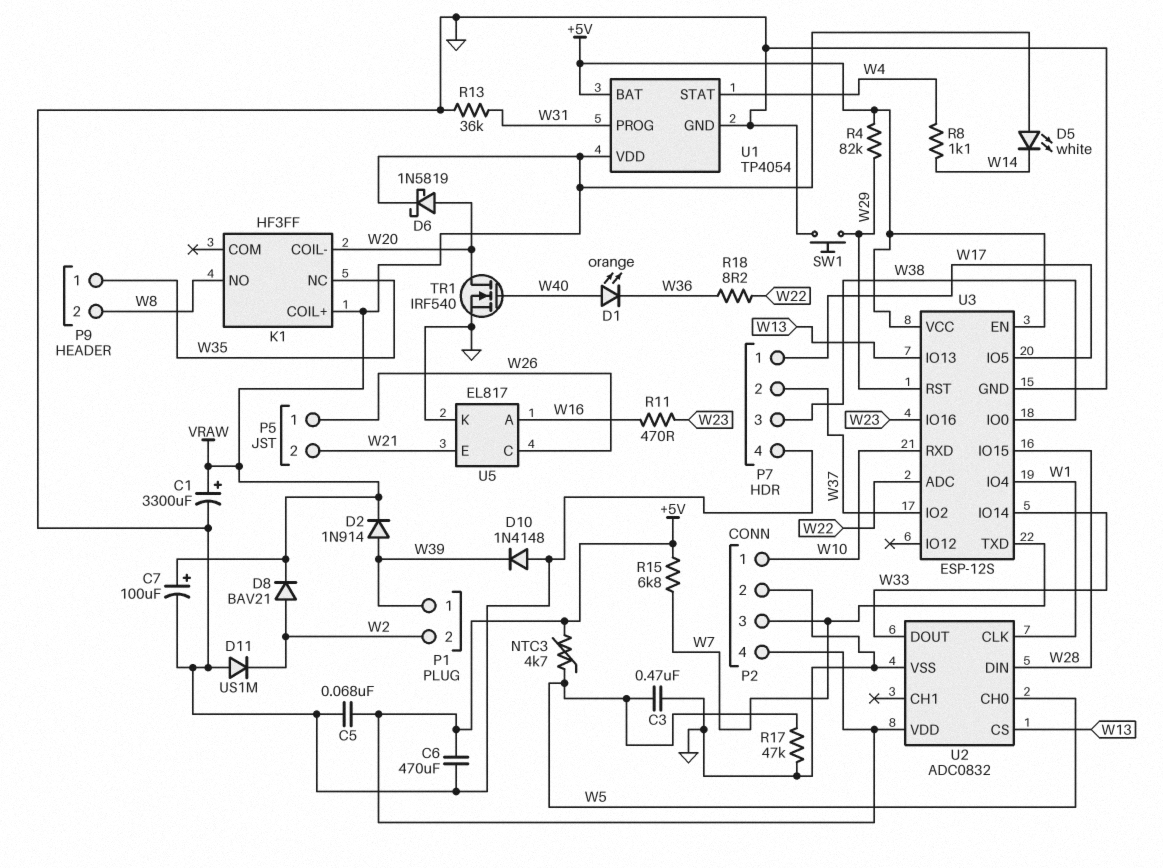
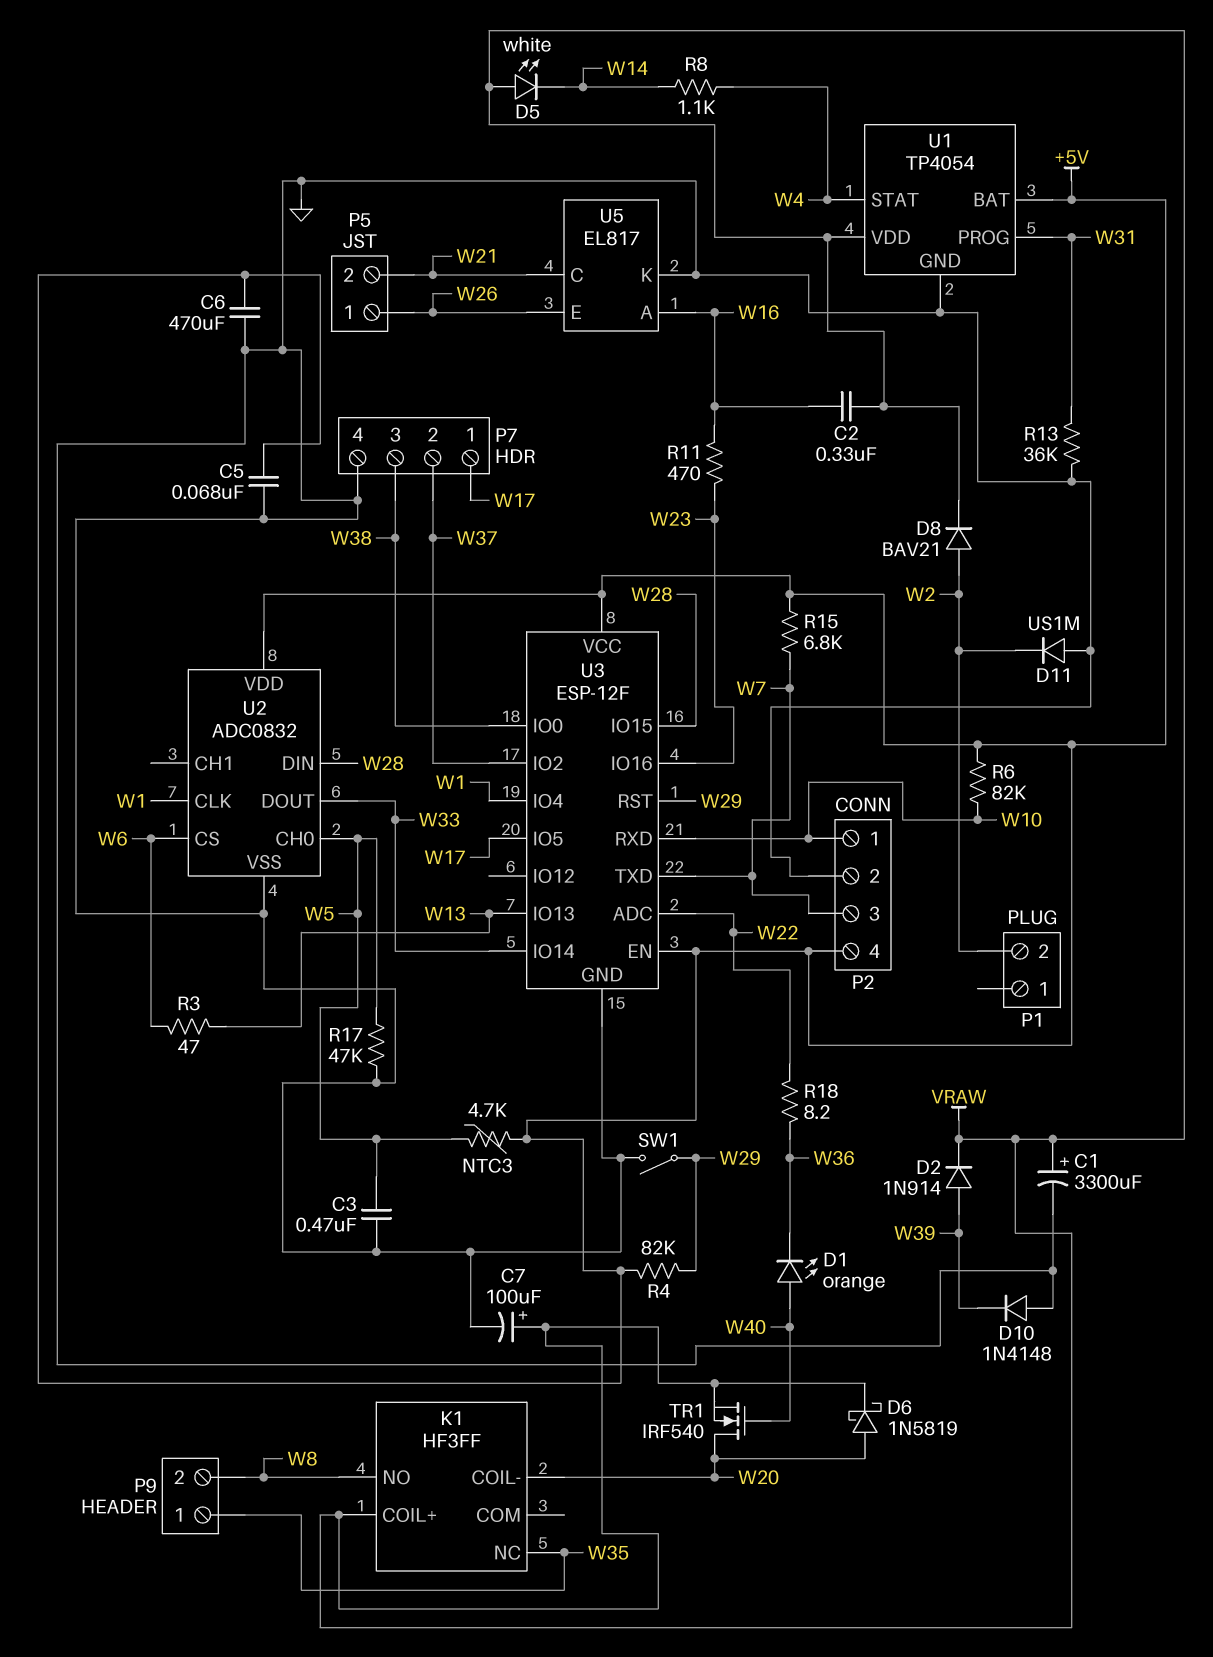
C2: none -> 330nF (VRAW, W16)
P1 pin 1: W39 -> none
R3: none -> 47 (W6, W13)
R6: none -> 82k (+5V, W10)
SW1: button (GND, W29) -> switch (GND, W29)
TR1: NMOS IRF540 (G W40, D W20, S GND) -> NMOS IRF540 (G W40, D W20, S VRAW)
U2 pin CS: W13 -> W6
U3: ESP-12S -> ESP-12F
U5 pin C: W26 -> W21
U5 pin E: W21 -> W26

